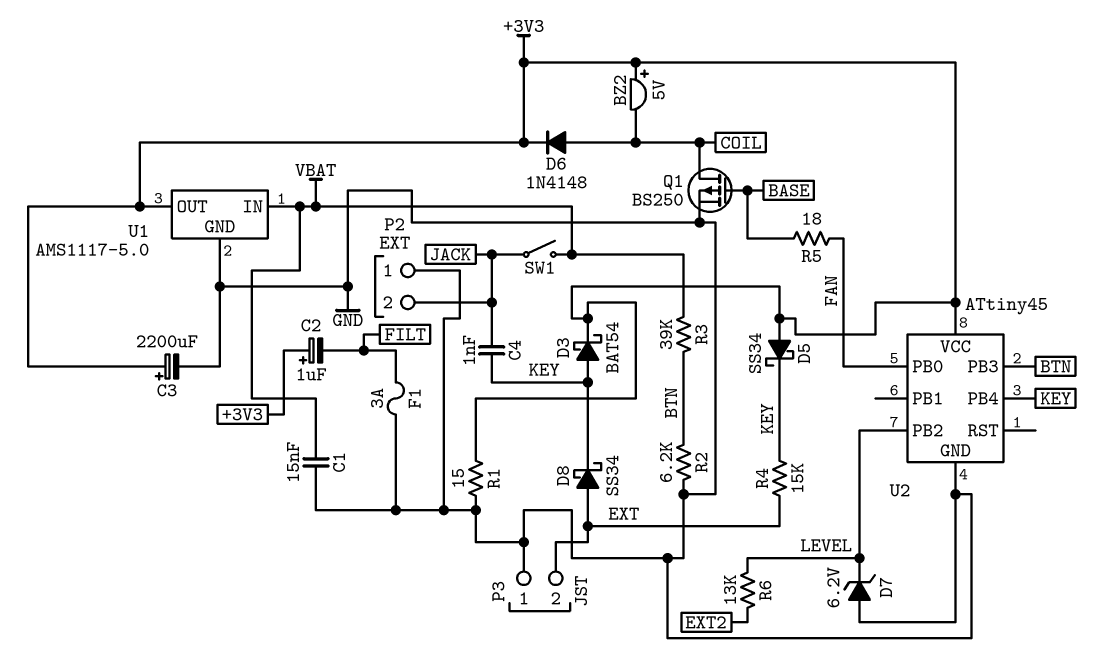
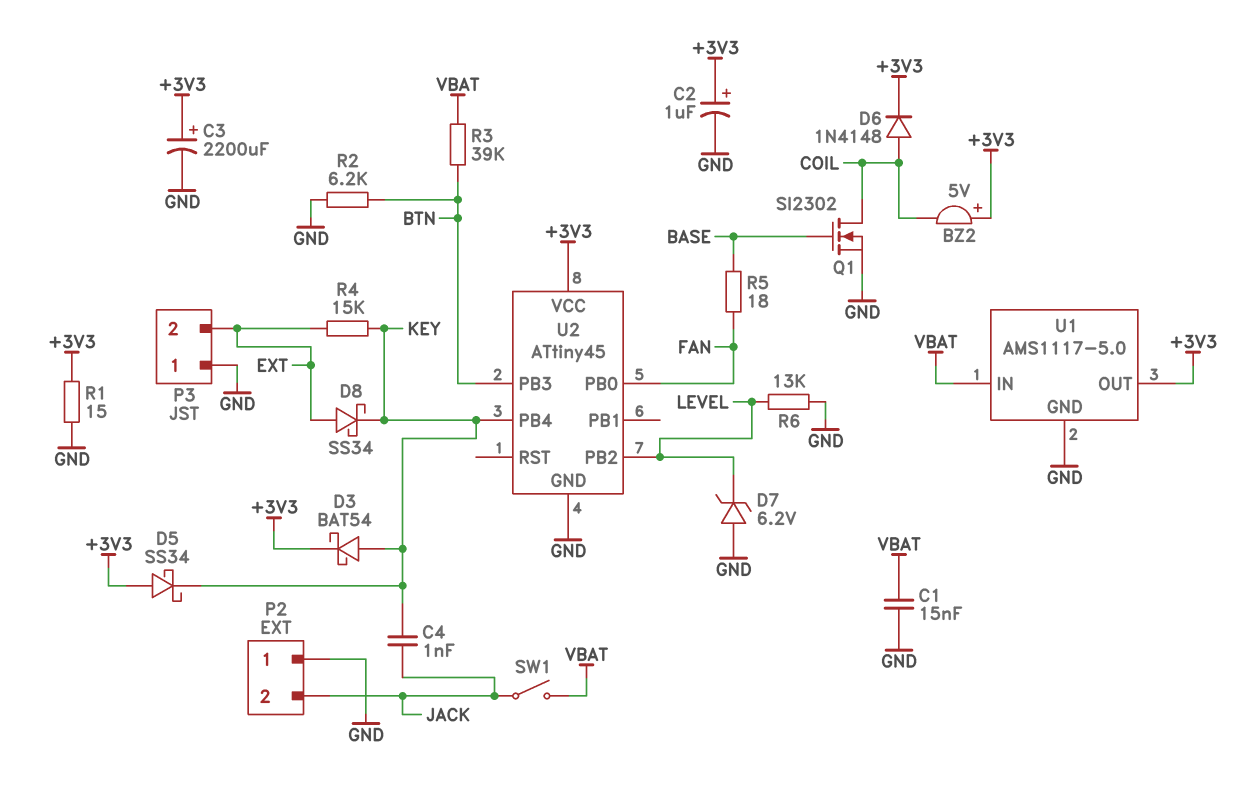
C2: 1uF (plus +3V3, minus FILT) -> 1uF (plus +3V3, minus GND)
F1: 3A (FILT, GND) -> none
Q1: PMOS BS250 (G BASE, D COIL, S GND) -> NMOS SI2302 (G BASE, D COIL, S GND)
R6: 13k (EXT2, LEVEL) -> 13k (GND, LEVEL)

